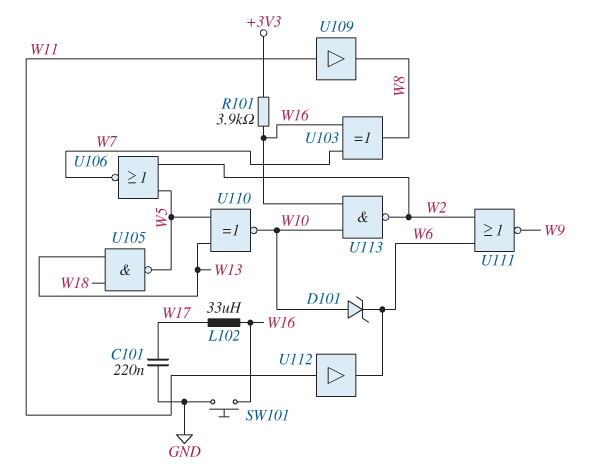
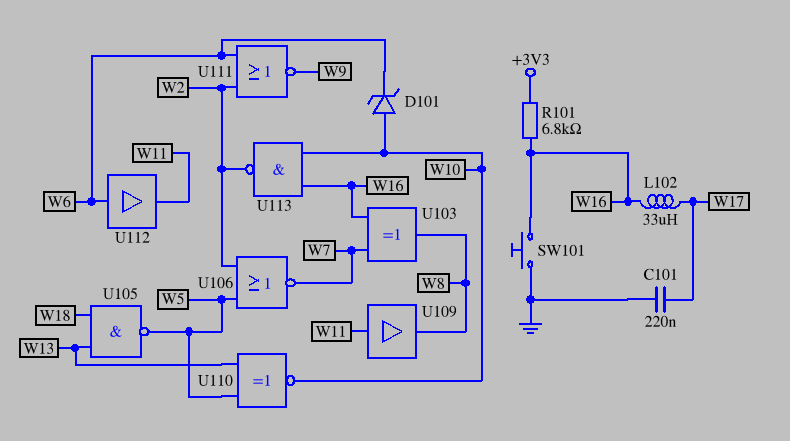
R101: 3.9k (+3V3, W16) -> 6.8k (+3V3, W16)
U112: buffer (in W11, out W6) -> buffer (in W6, out W11)

